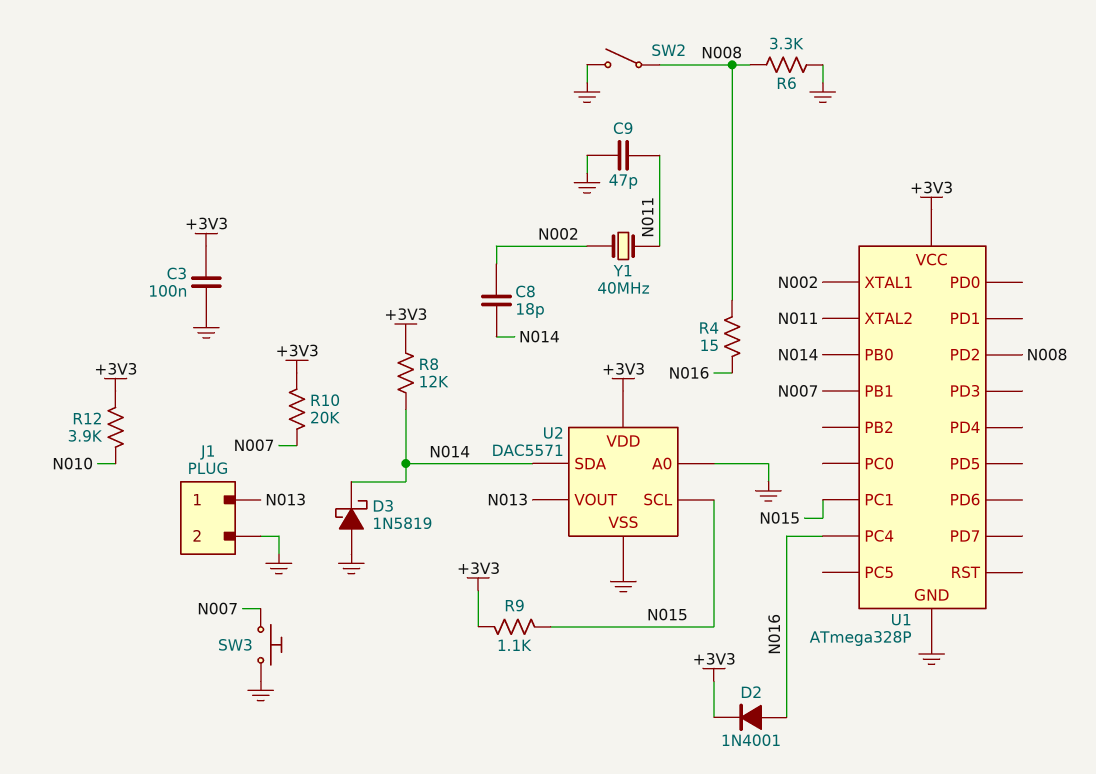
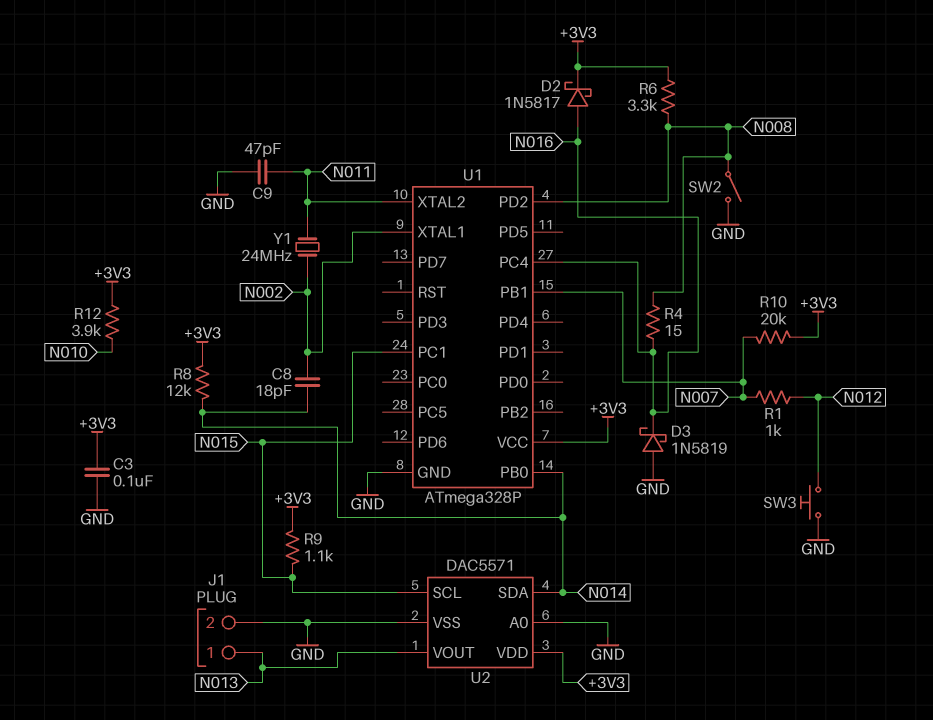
D2: diode 1N4001 (A N016, K +3V3) -> schottky 1N5817 (A N016, K +3V3)
D3: schottky 1N5819 (A GND, K N014) -> schottky 1N5819 (A GND, K N016)
R1: none -> 1k (N007, N012)
R6: 3.3k (GND, N008) -> 3.3k (+3V3, N008)
SW3: button (GND, N007) -> button (GND, N012)
Y1: 40MHz (N002, N011) -> 24MHz (N002, N011)

